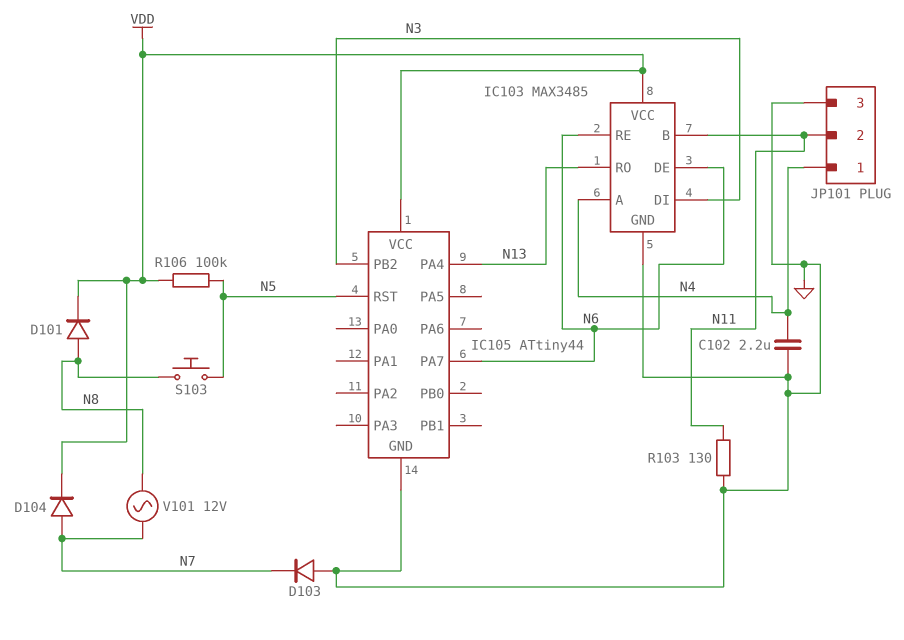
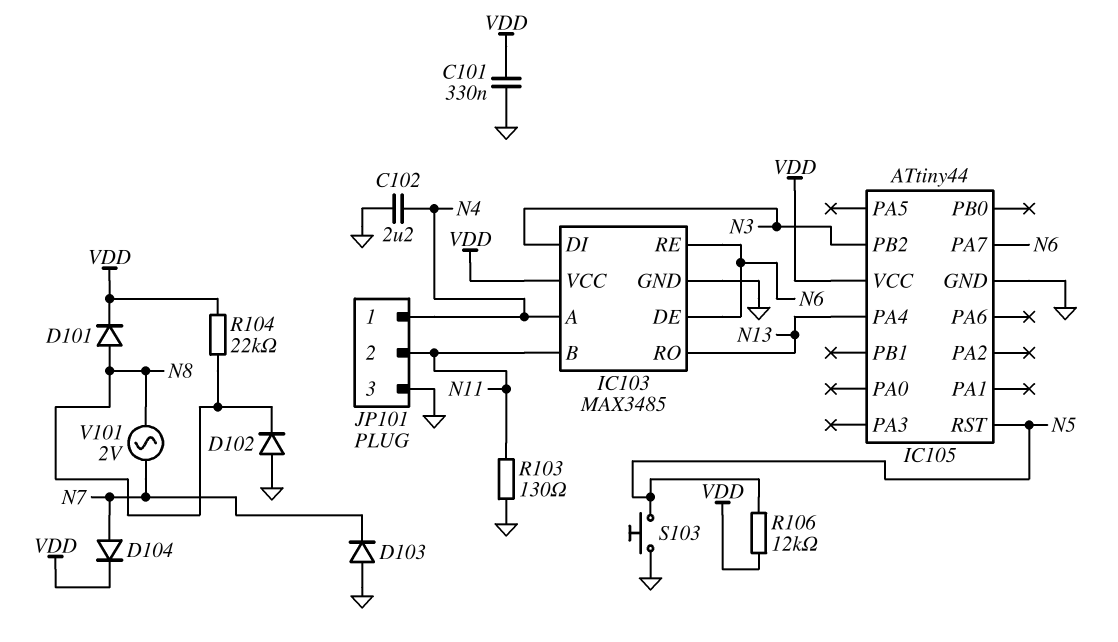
C101: none -> 330nF (GND, VDD)
D102: none -> diode (A GND, K N8)
R104: none -> 22k (N8, VDD)
R106: 100k (N5, VDD) -> 12k (N5, VDD)
S103: button (N5, N8) -> button (GND, N5)
V101: AC 12V (N7, N8) -> AC 2V (N7, N8)

